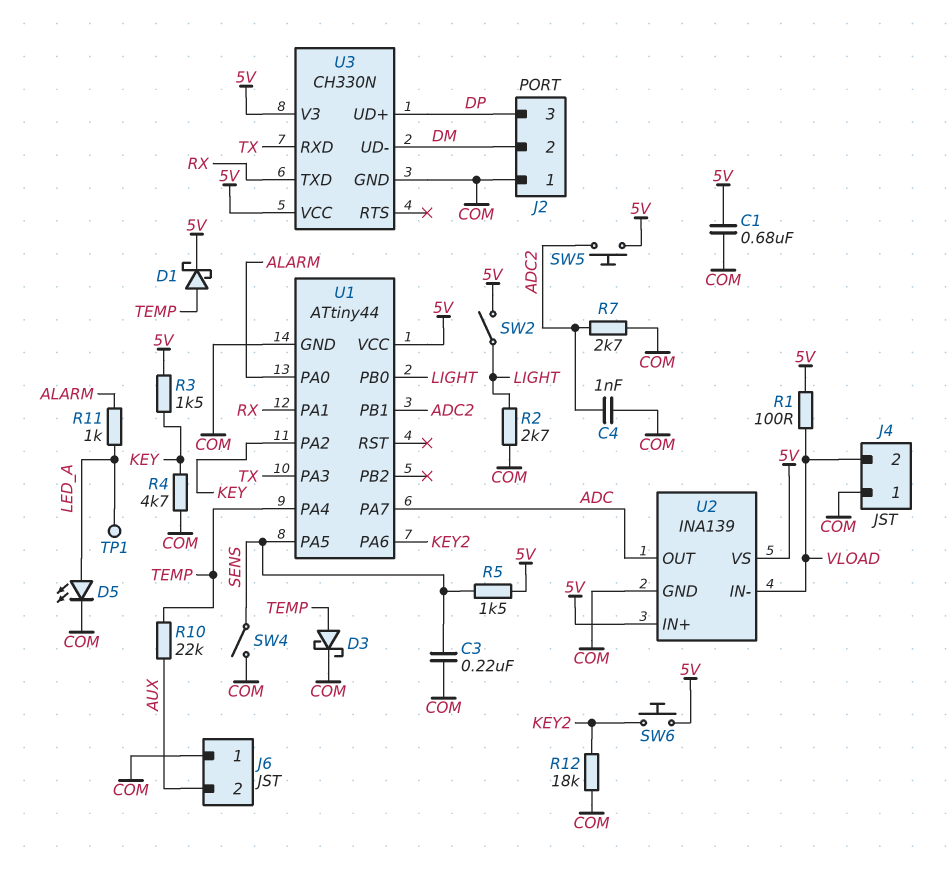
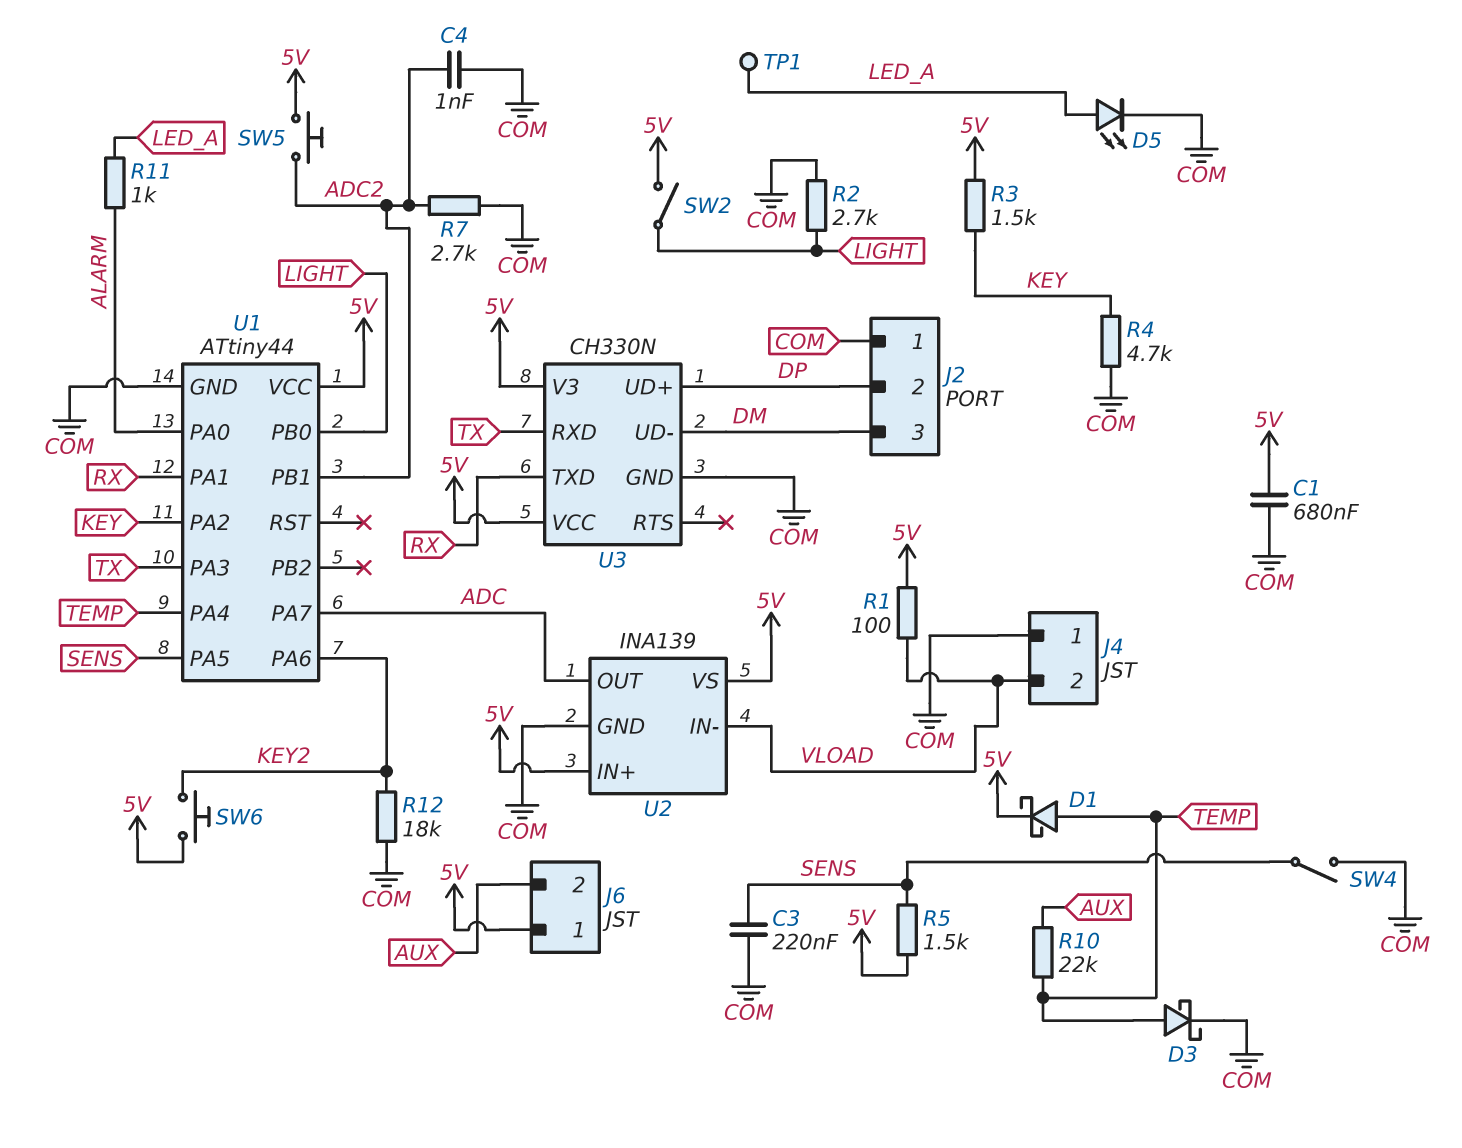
J2 pin 2: DM -> DP
J2 pin 3: DP -> DM
J6 pin 1: COM -> 5V

